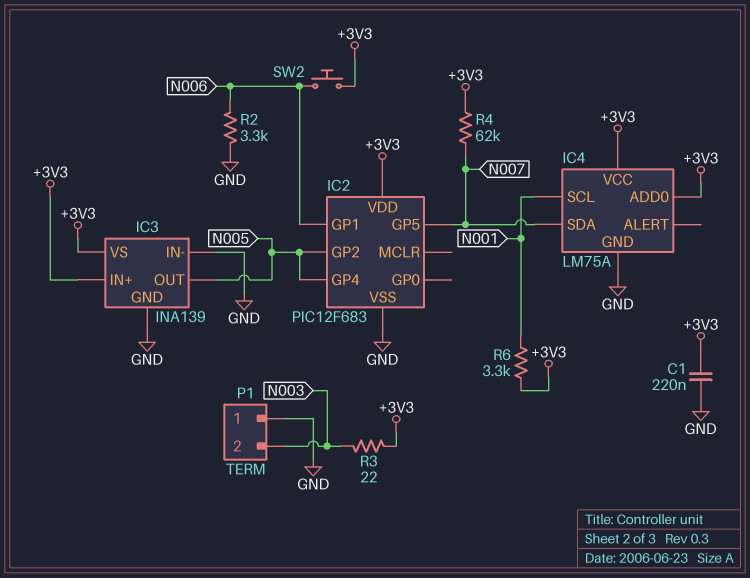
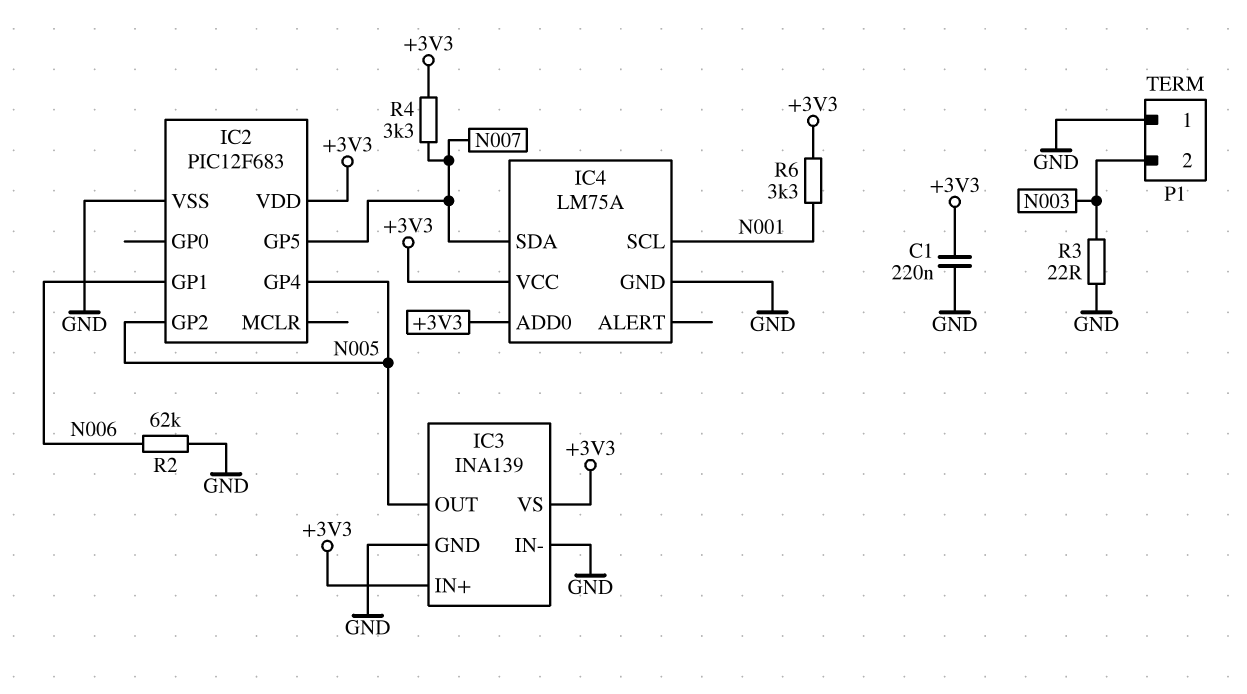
R2: 3.3k (GND, N006) -> 62k (GND, N006)
R3: 22 (+3V3, N003) -> 22 (GND, N003)
R4: 62k (+3V3, N007) -> 3.3k (+3V3, N007)
SW2: button (+3V3, N006) -> none

